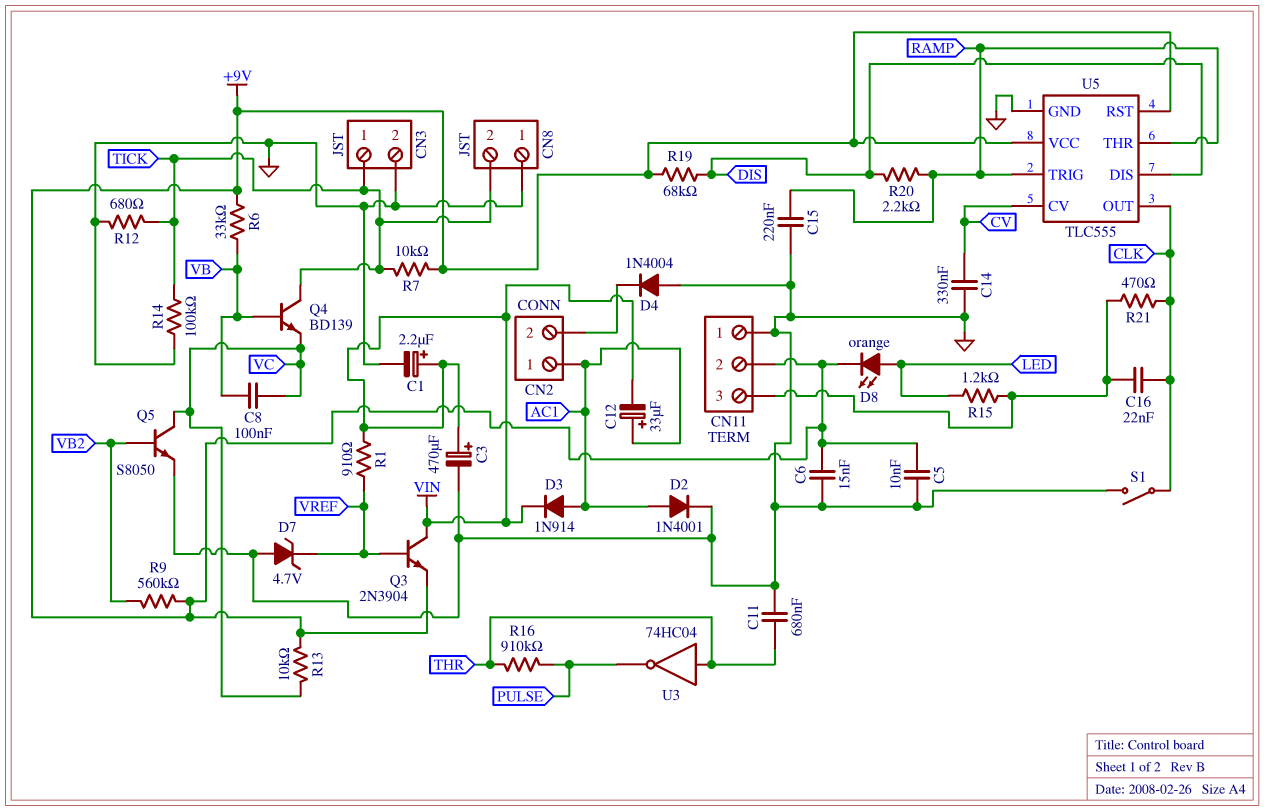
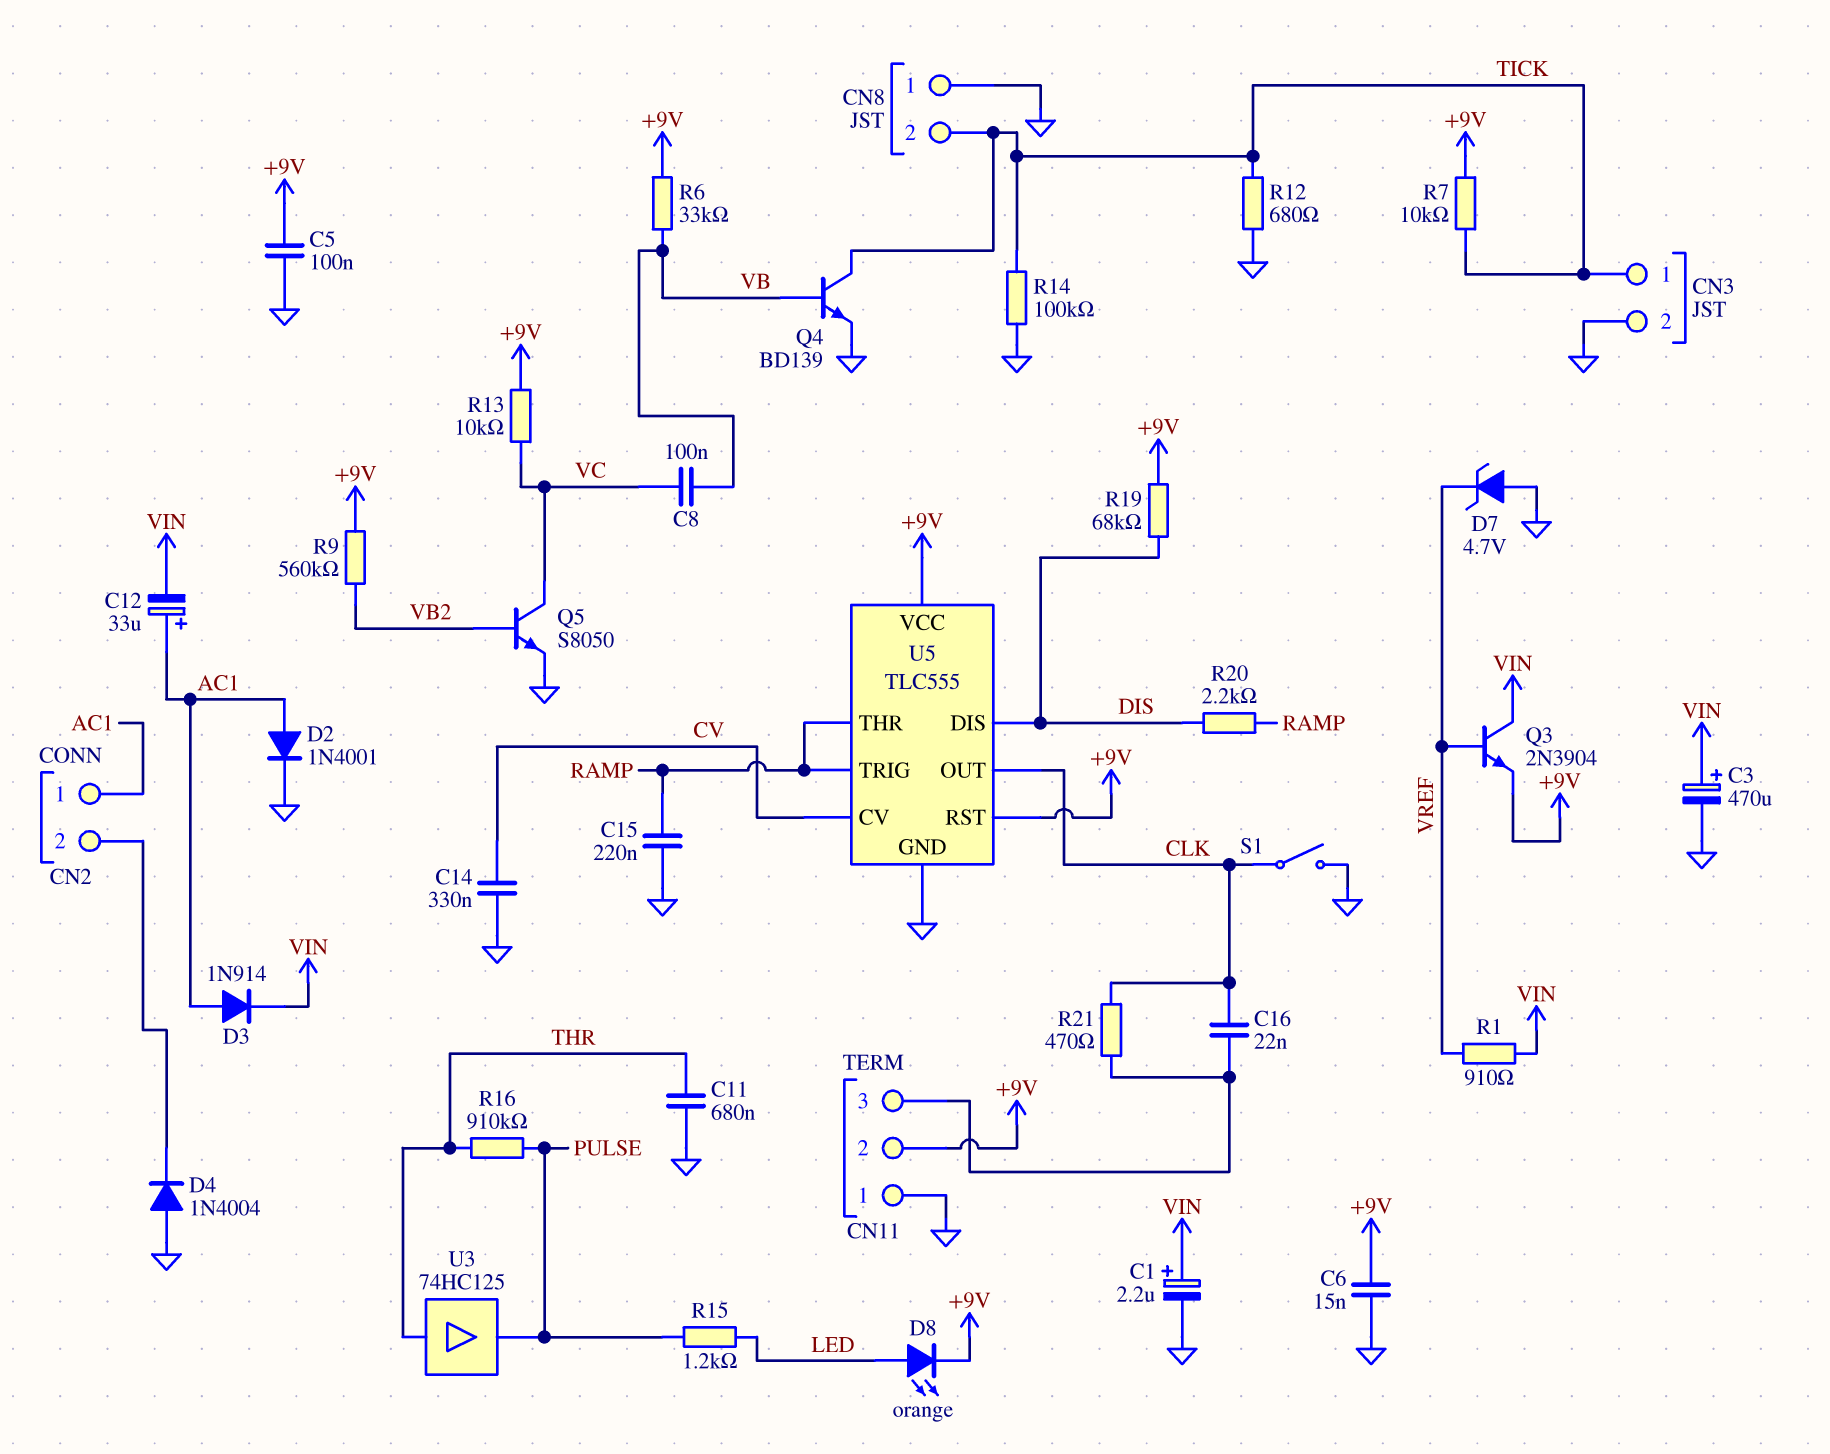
C5: 10nF (+9V, GND) -> 100nF (+9V, GND)
Q4: NPN BD139 (B VB, C TICK, E VC) -> NPN BD139 (B VB, C TICK, E GND)
R15: 1.2k (CN11/3, LED) -> 1.2k (LED, PULSE)
U3: NOT 74HC04 (in THR, out PULSE) -> buffer 74HC125 (in THR, out PULSE)

